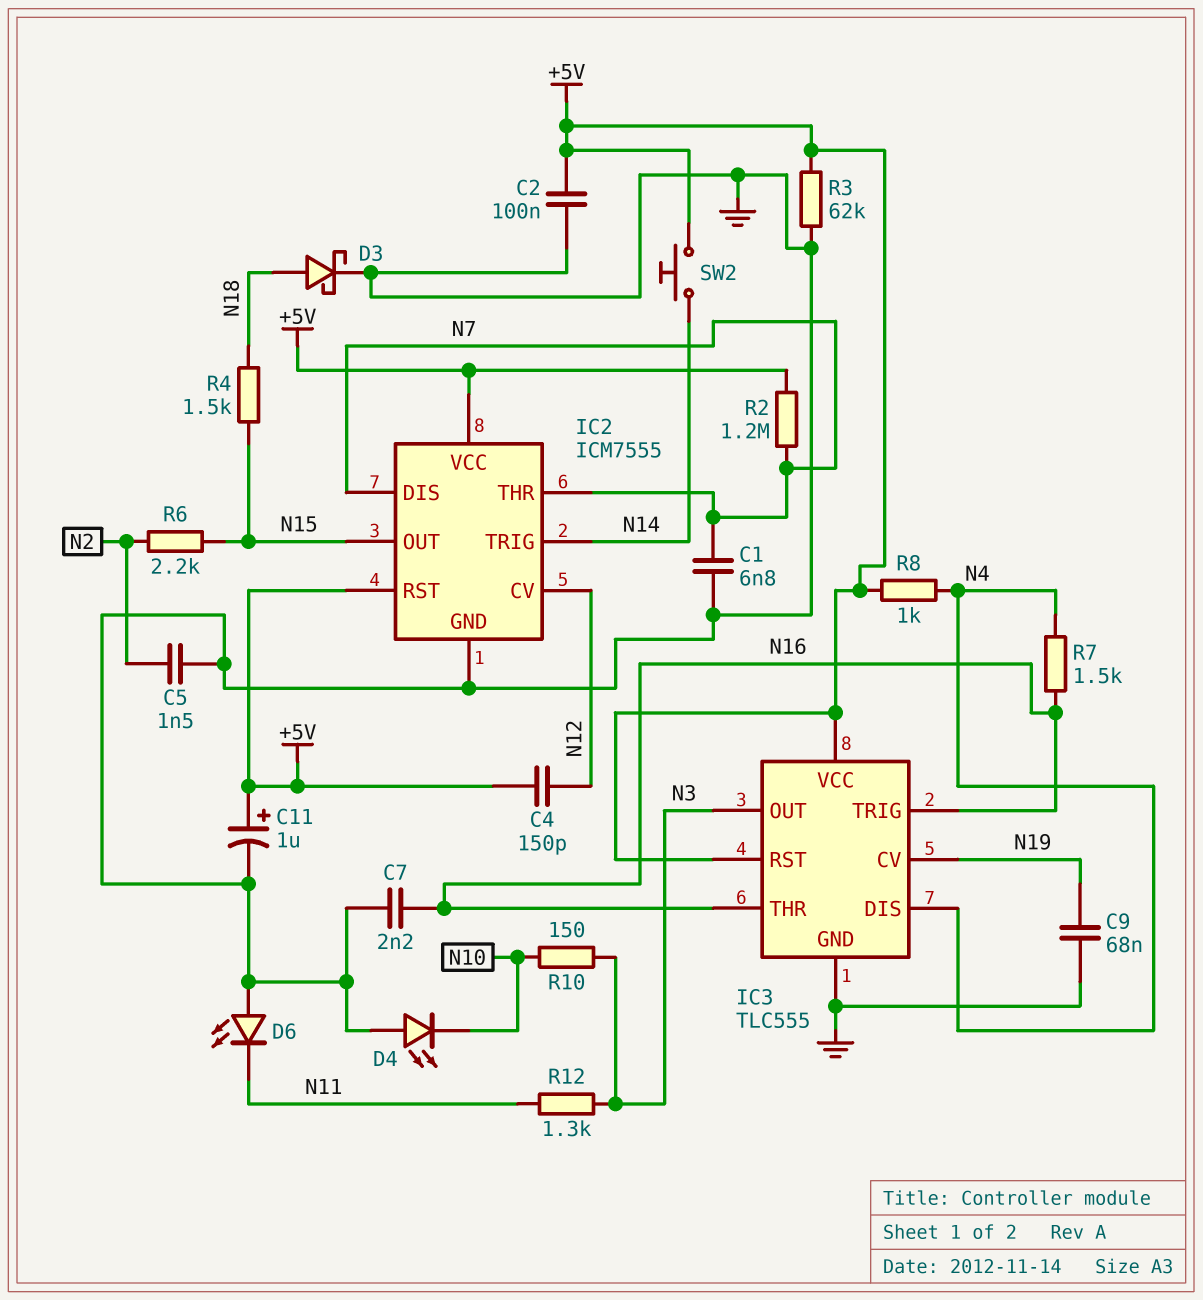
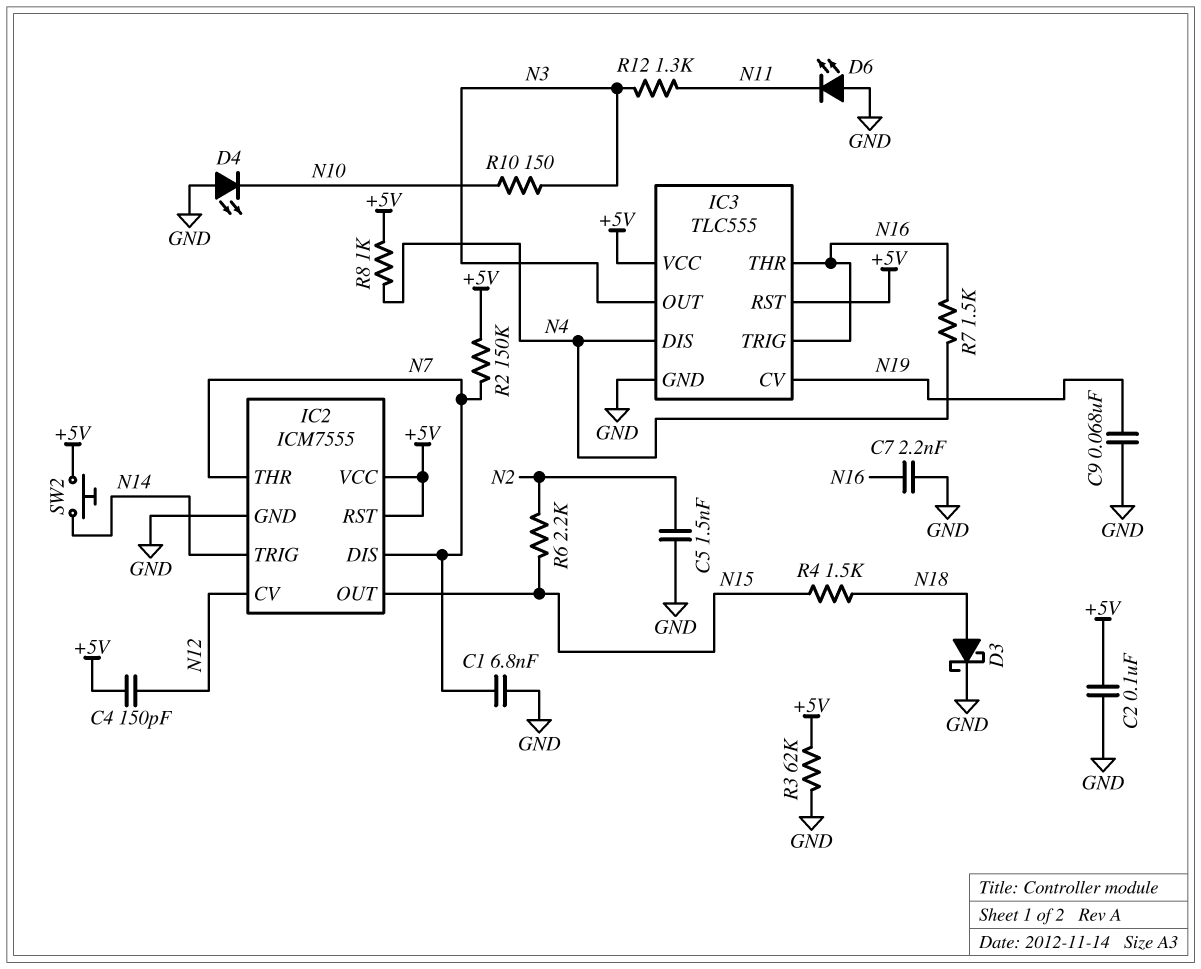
C11: 1uF (plus +5V, minus GND) -> none
R2: 1.2M (+5V, N7) -> 150k (+5V, N7)

